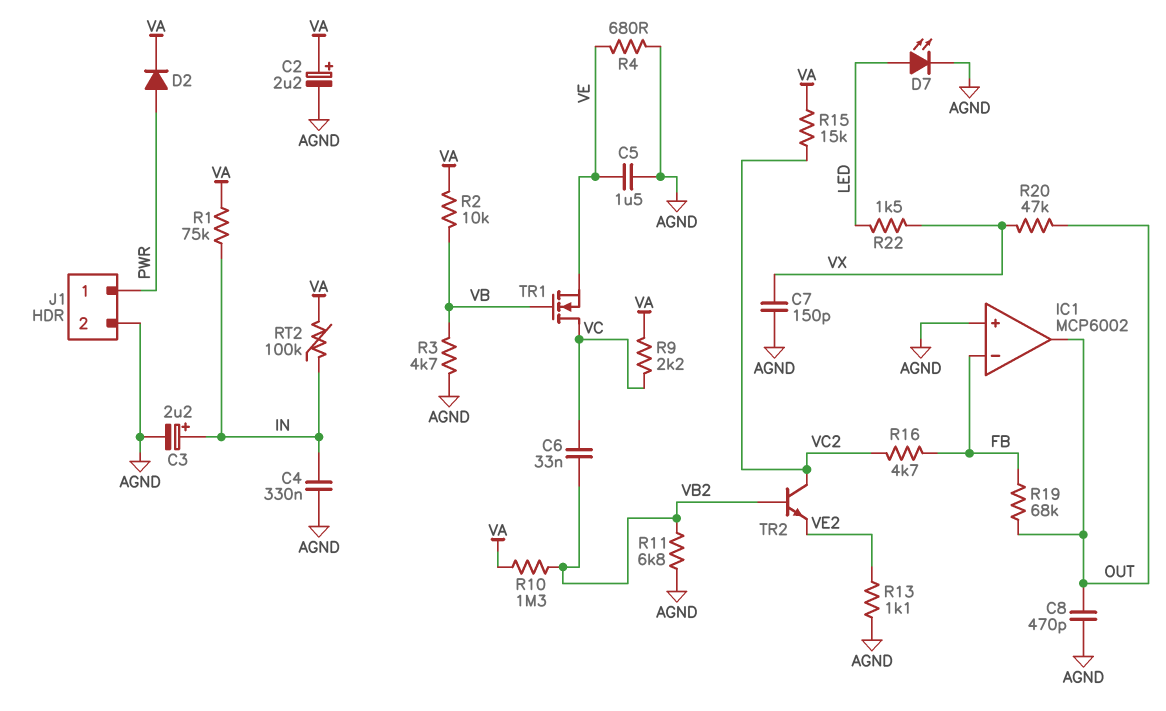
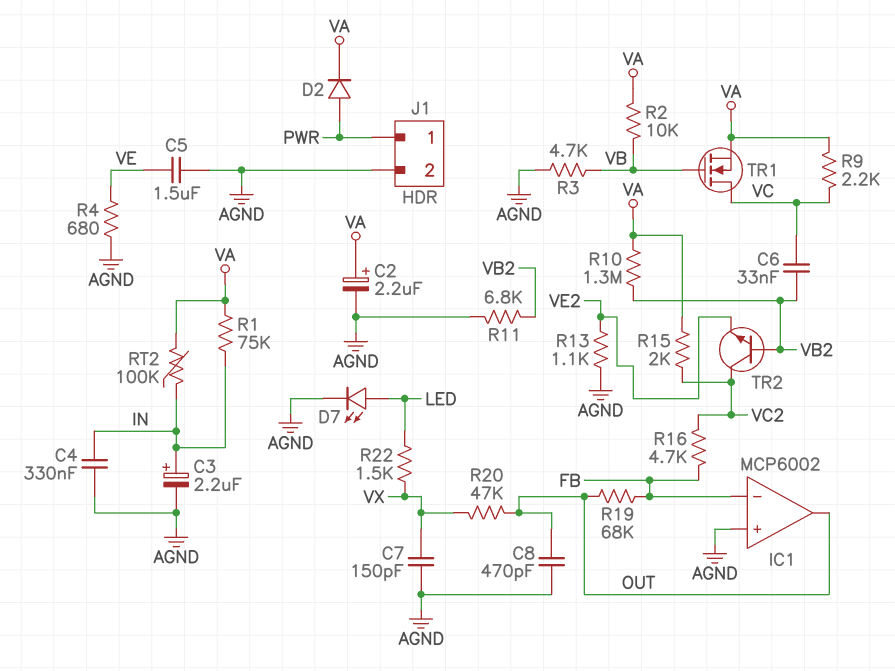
R15: 15k (VA, VC2) -> 2k (VA, VC2)
TR1: NMOS (G VB, D VC, S VE) -> NMOS (G VB, D VC, S VA)

